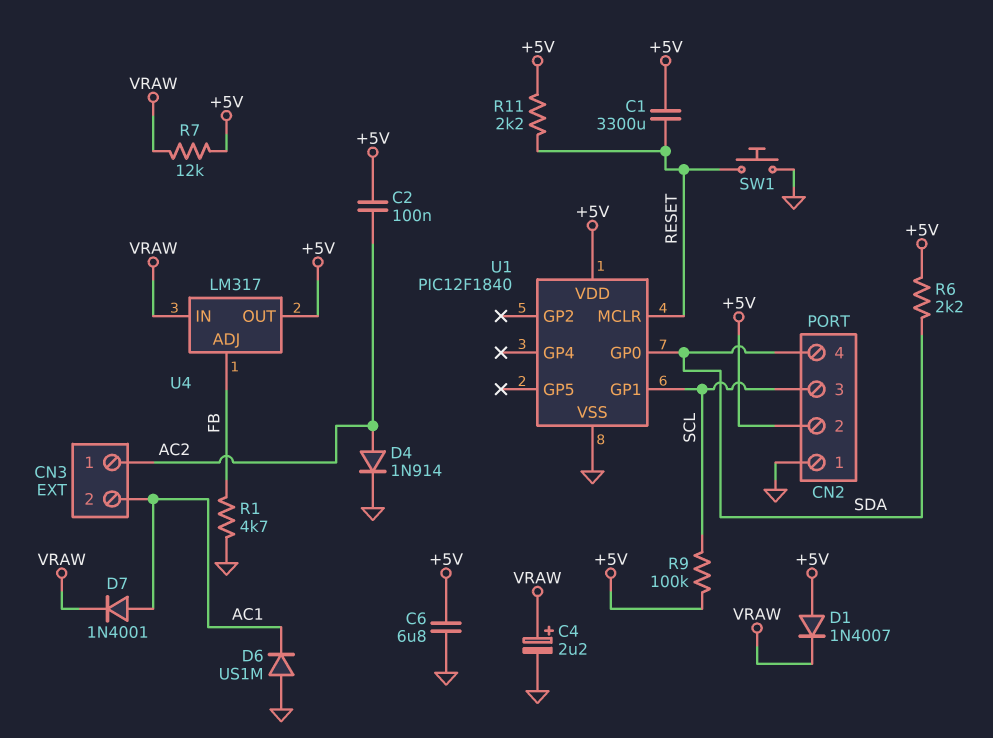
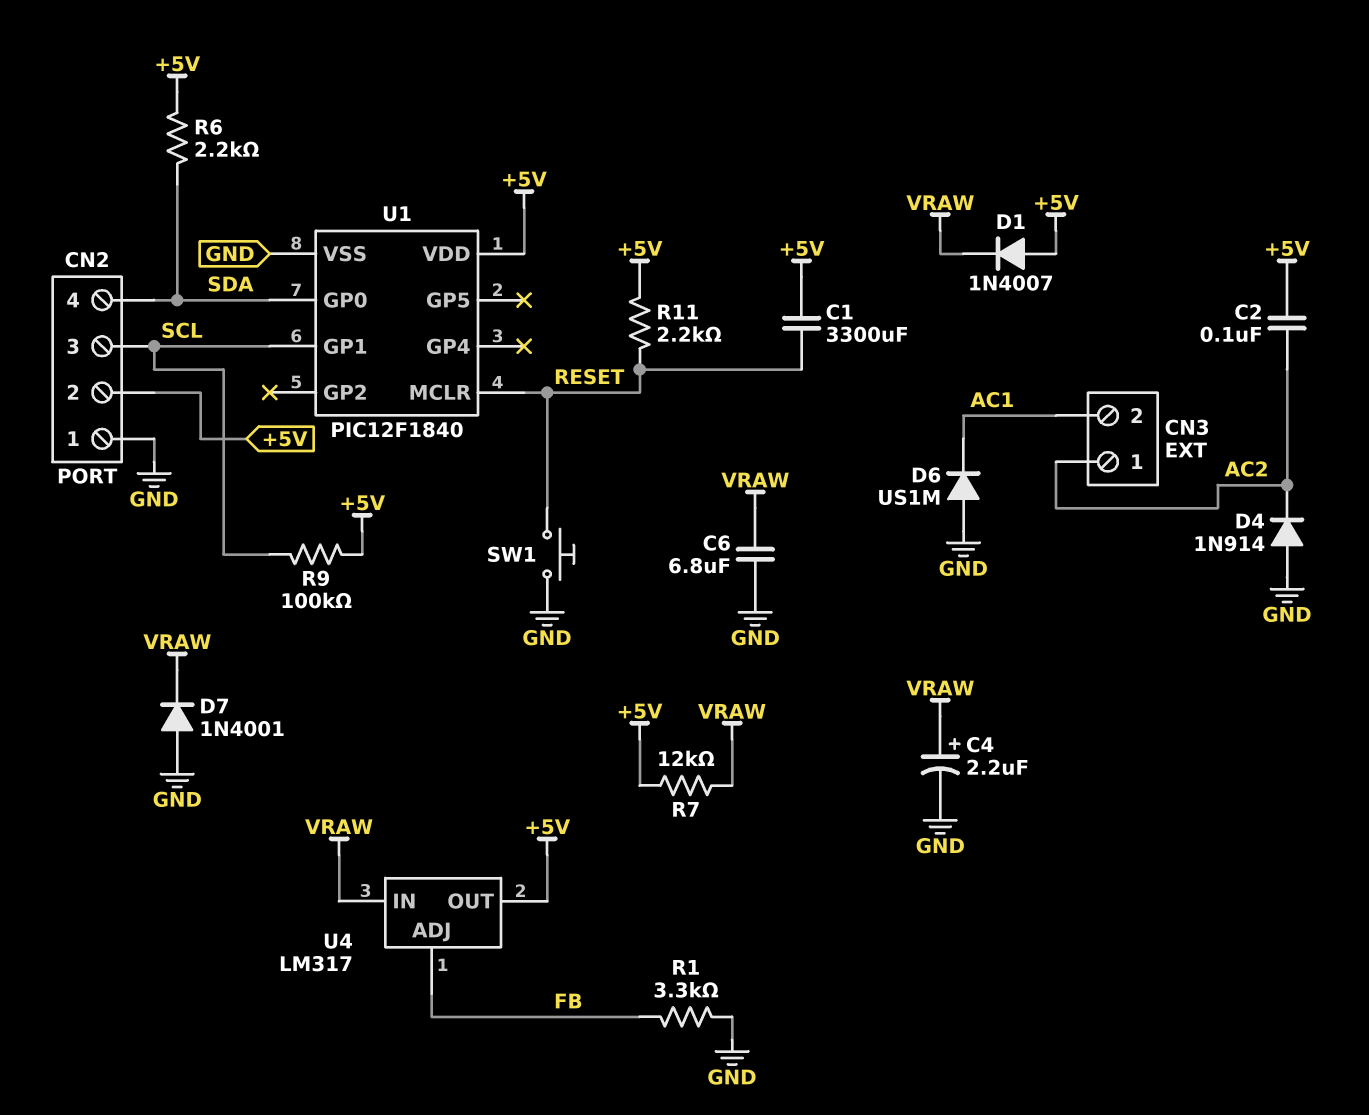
C6: 6.8uF (+5V, GND) -> 6.8uF (GND, VRAW)
D4: diode 1N914 (A AC2, K GND) -> diode 1N914 (A GND, K AC2)
D7: diode 1N4001 (A AC1, K VRAW) -> diode 1N4001 (A GND, K VRAW)
R1: 4.7k (FB, GND) -> 3.3k (FB, GND)

